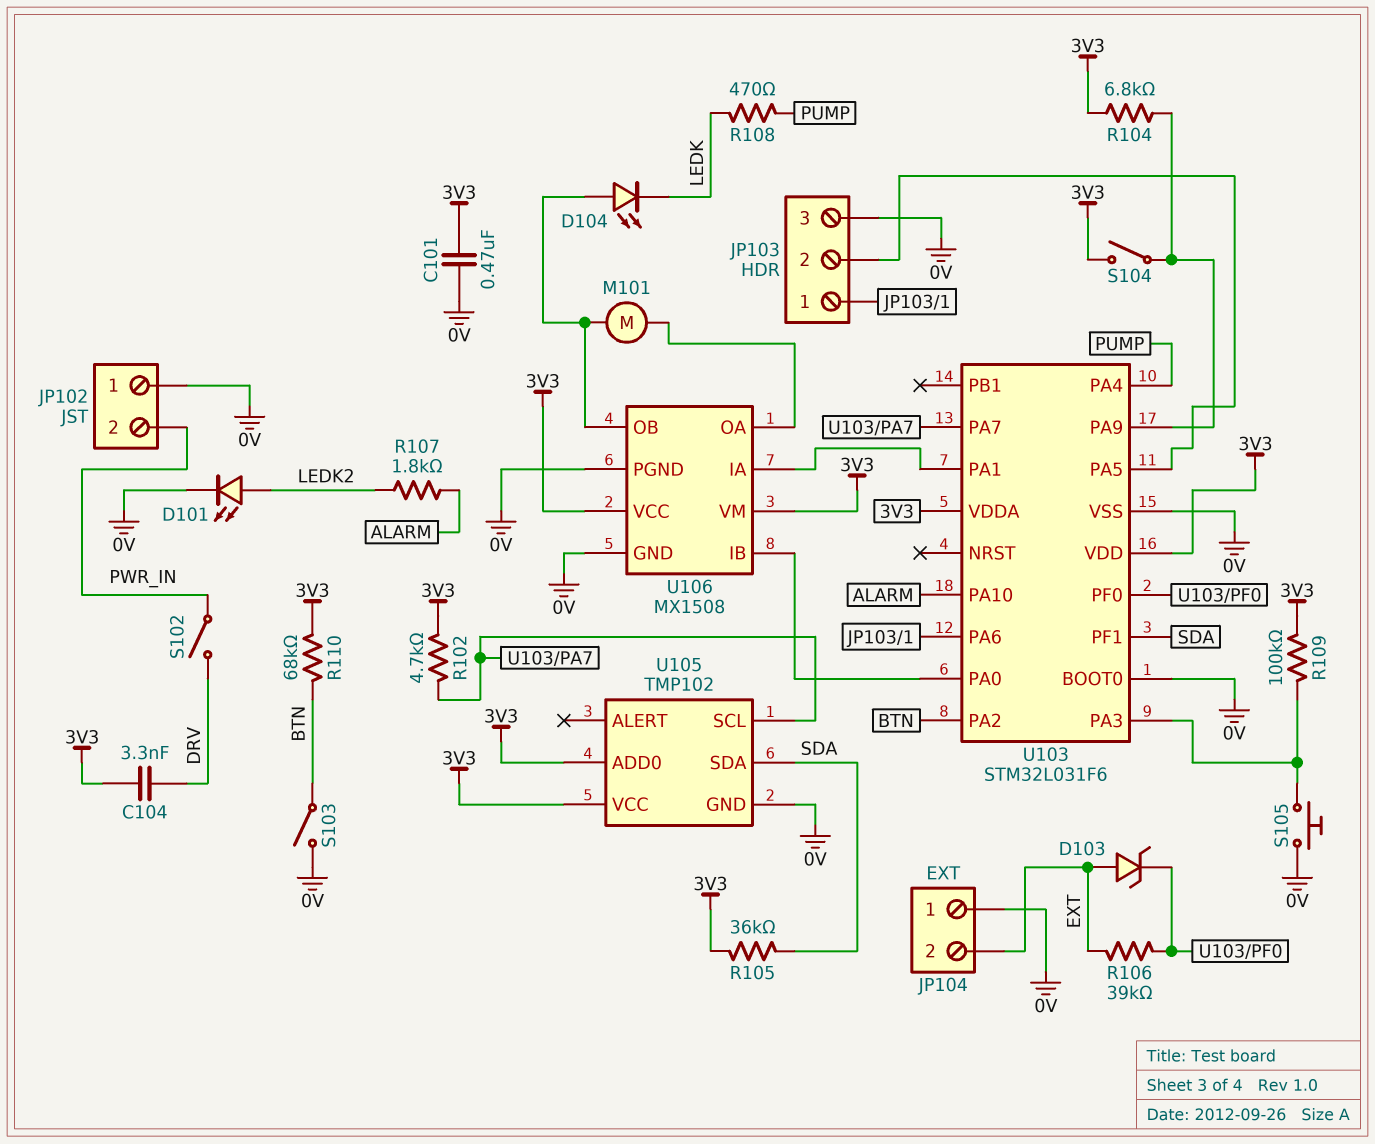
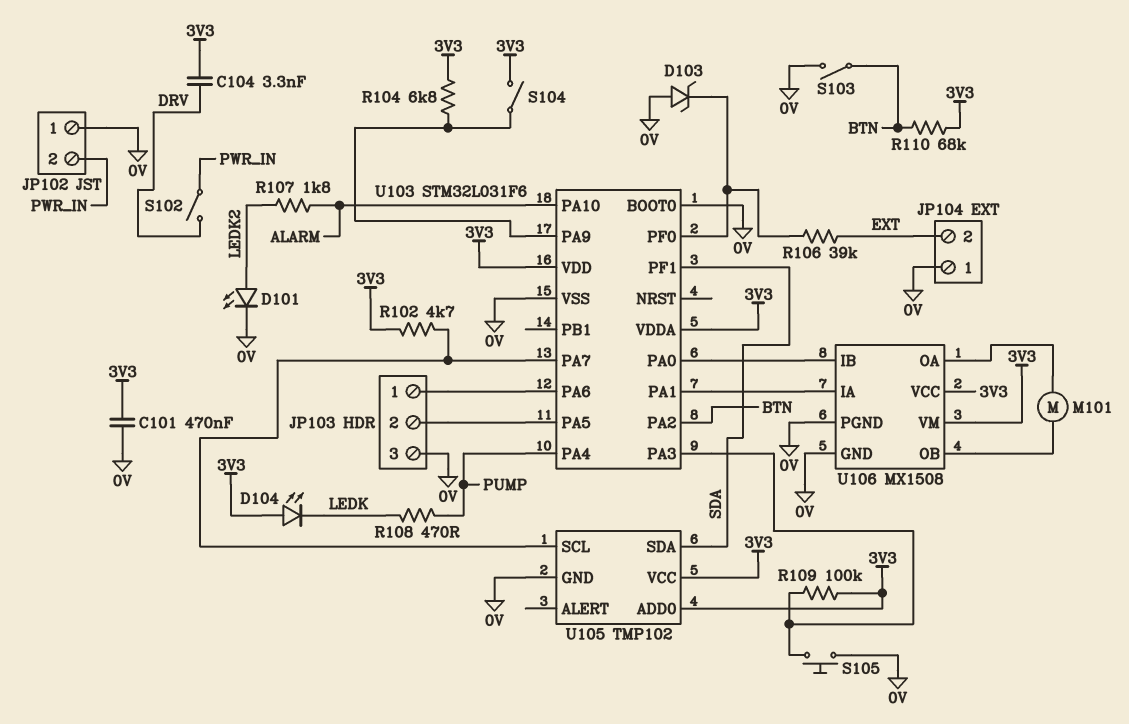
D103: zener (A EXT, K U103/PF0) -> zener (A 0V, K U103/PF0)
D104: LED (A U106/OB, K LEDK) -> LED (A 3V3, K LEDK)
R105: 36k (3V3, SDA) -> none

